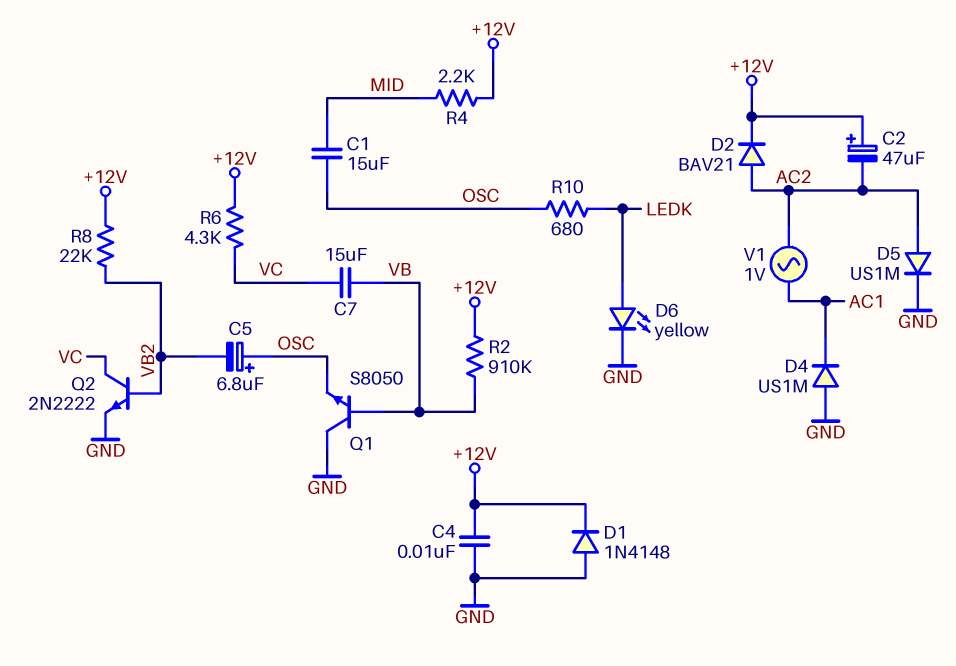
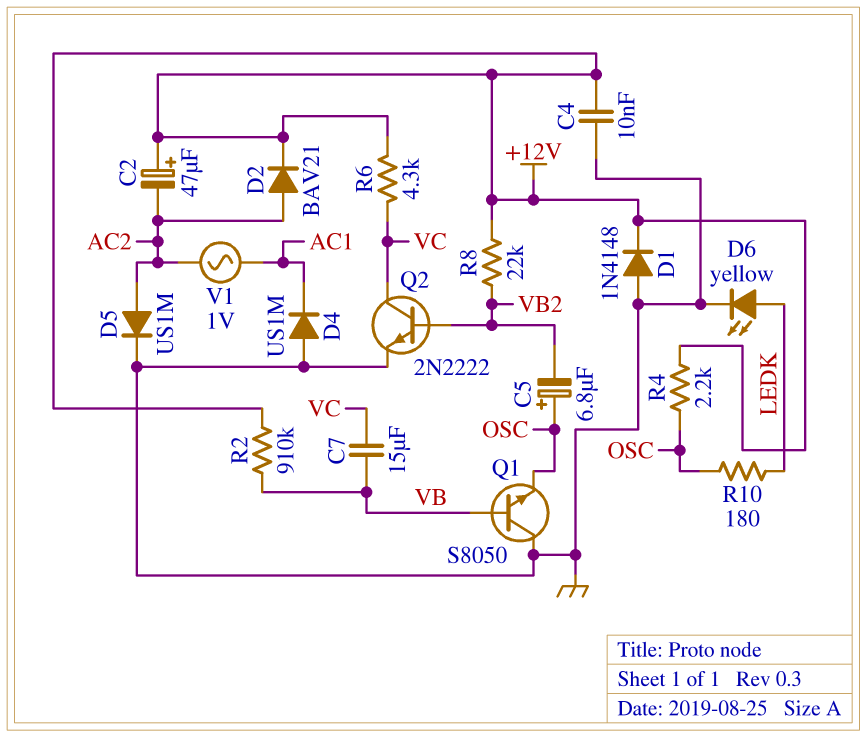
C1: 15uF (MID, OSC) -> none
R4: 2.2k (+12V, MID) -> 2.2k (+12V, OSC)
R10: 680 (LEDK, OSC) -> 180 (LEDK, OSC)

